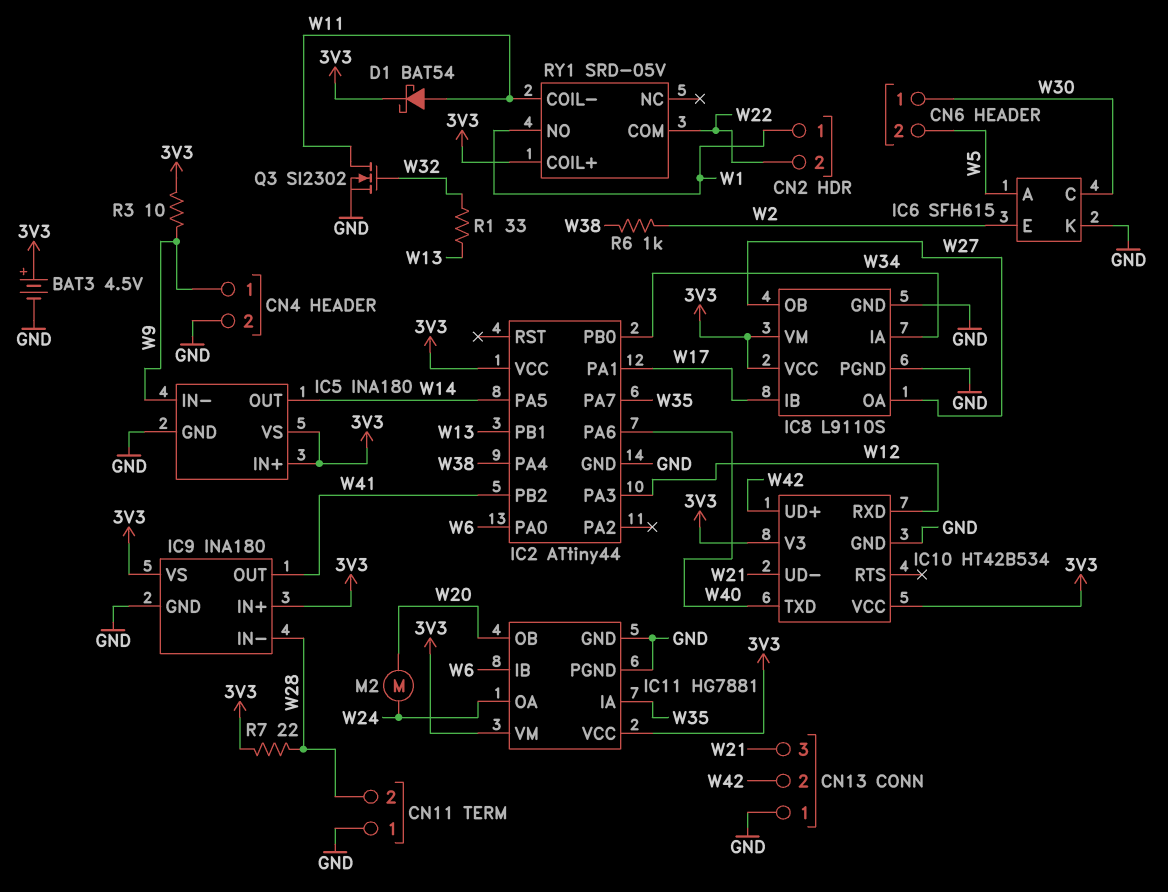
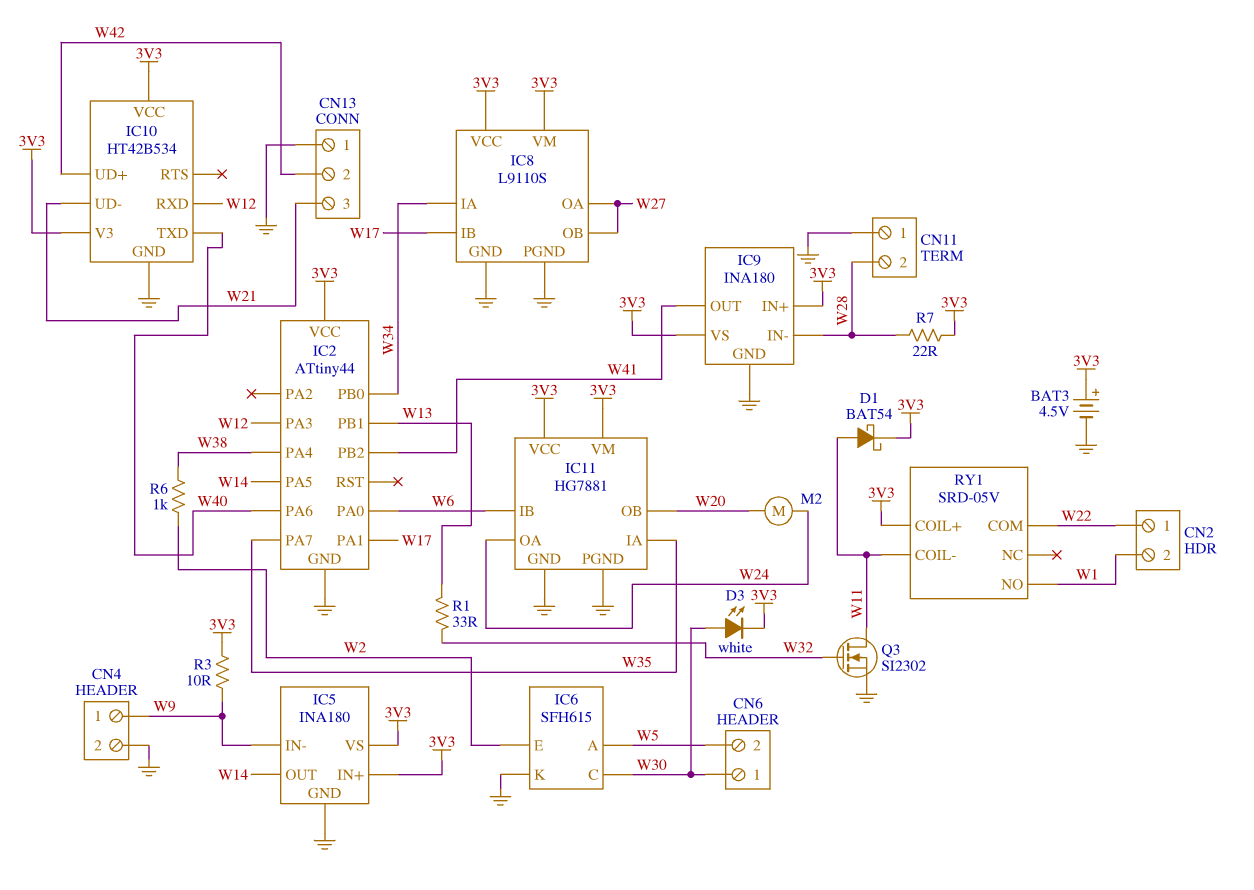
CN2 pin 1: W1 -> W22
CN2 pin 2: W22 -> W1
D3: none -> LED white (A W30, K 3V3)

